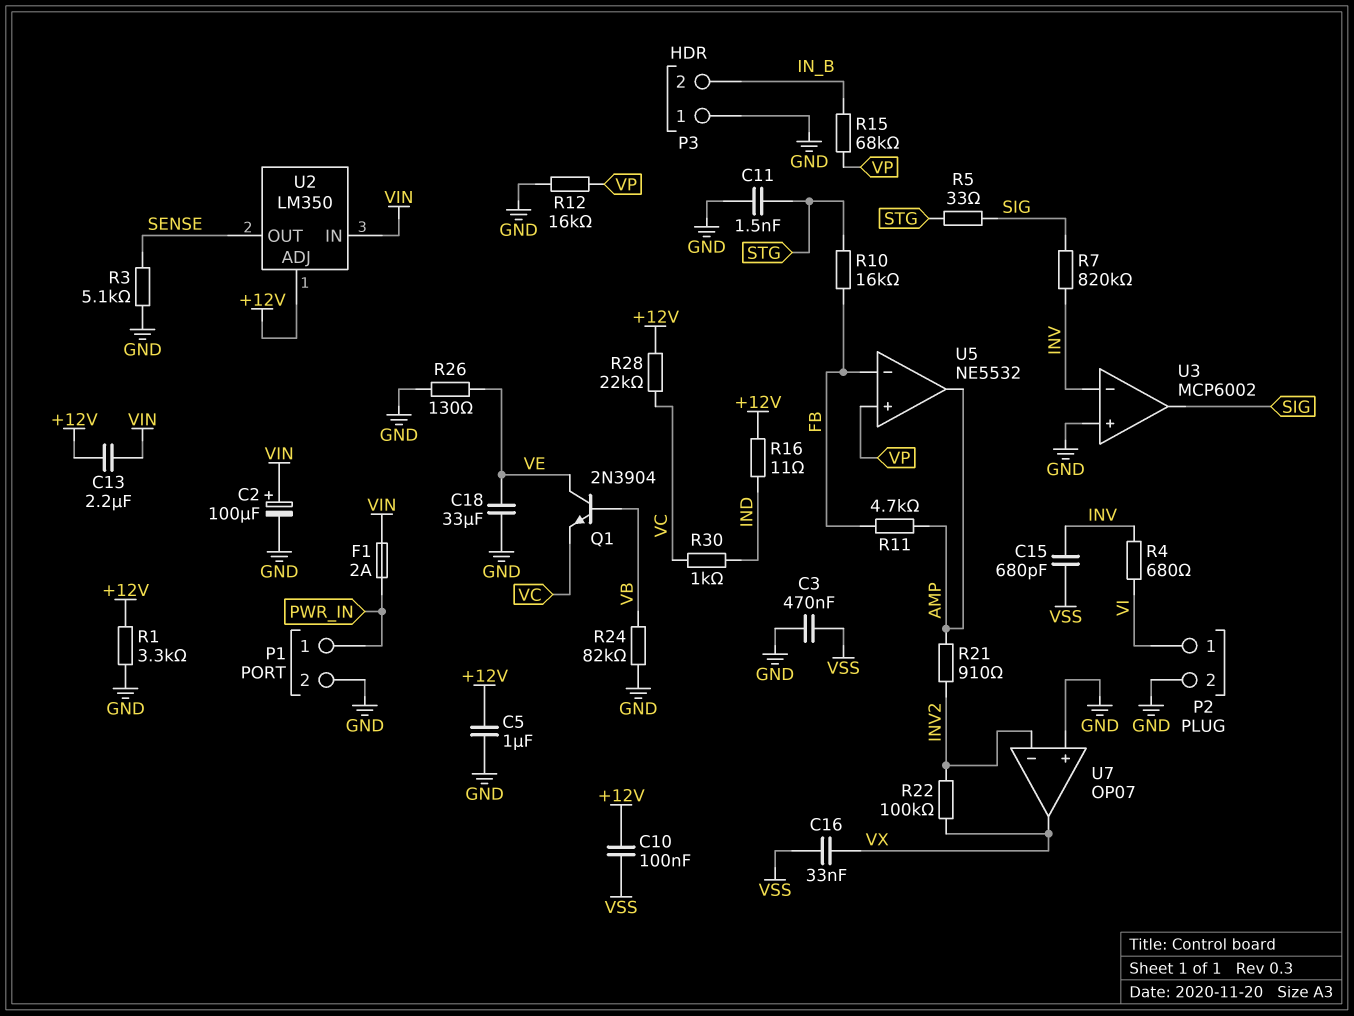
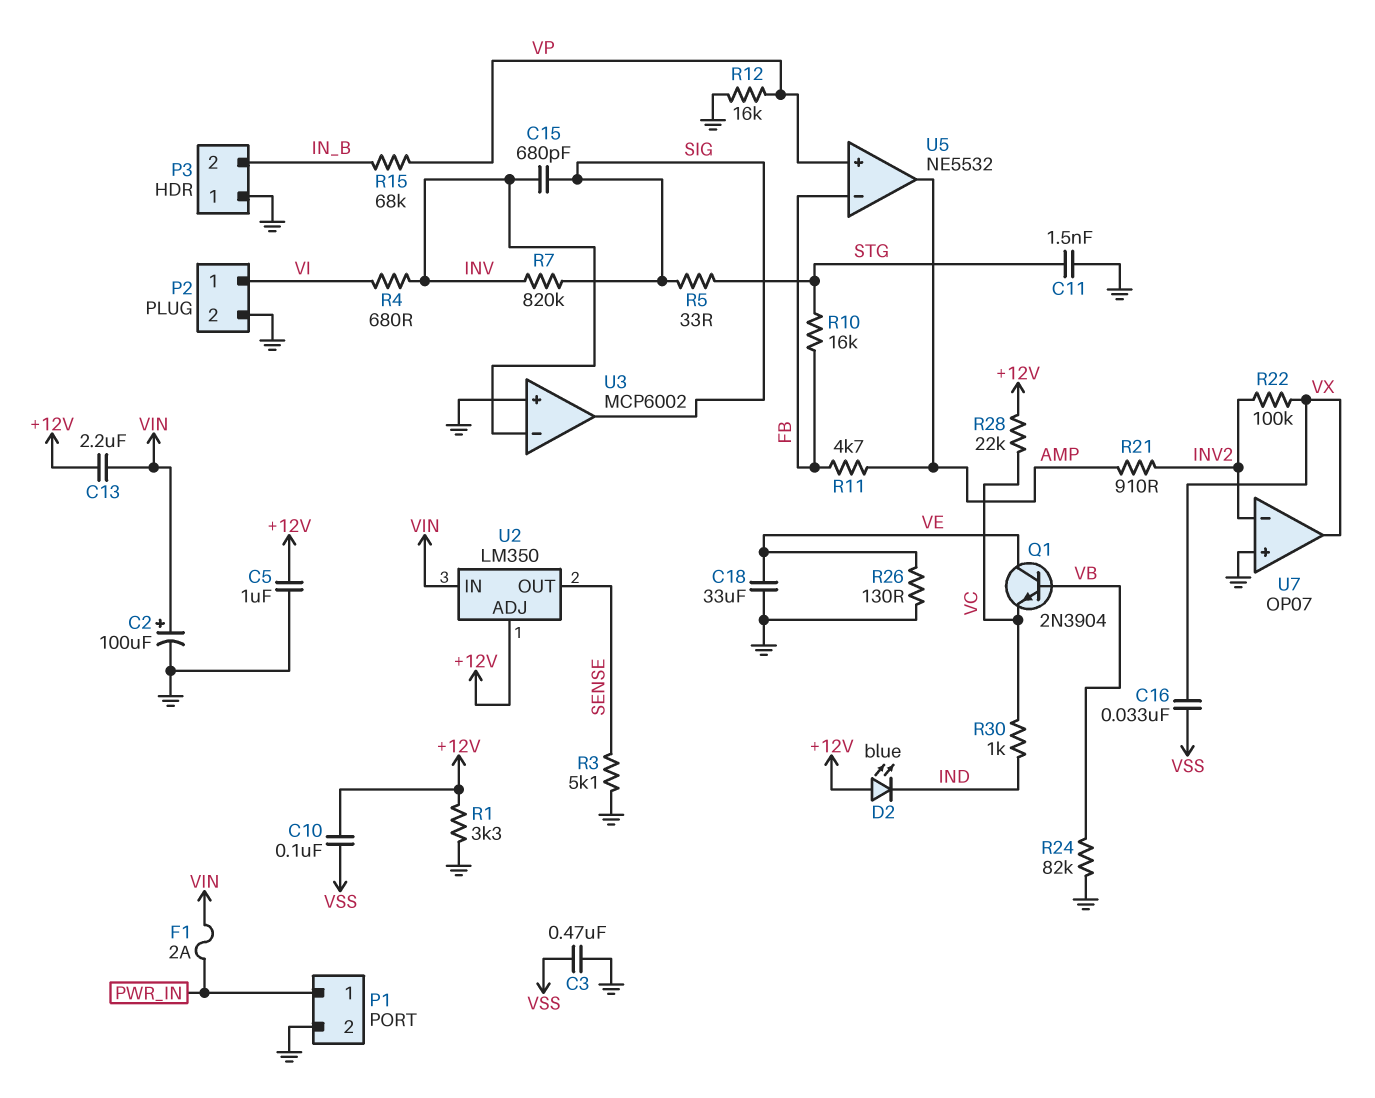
C15: 680pF (INV, VSS) -> 680pF (INV, SIG)
D2: none -> LED blue (A +12V, K IND)
R16: 11 (+12V, IND) -> none

